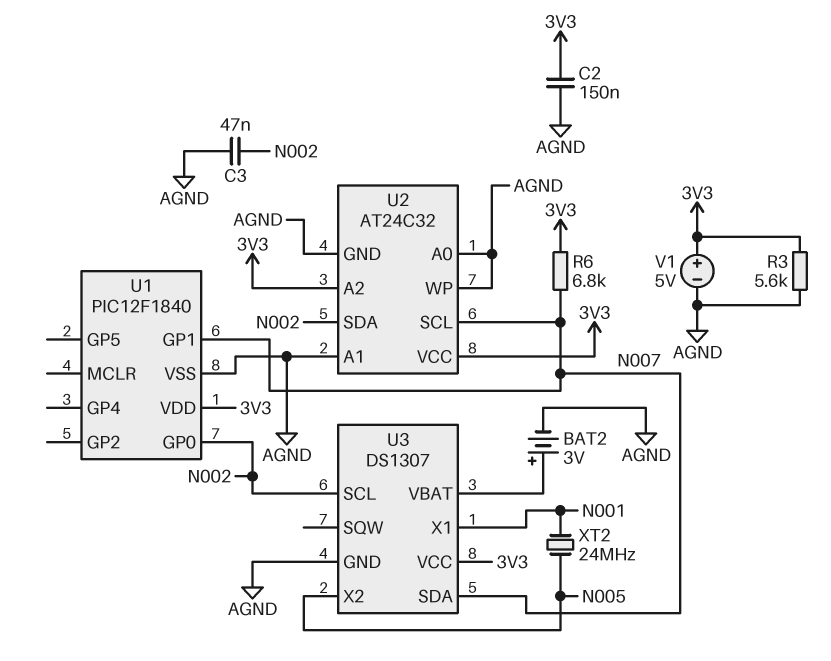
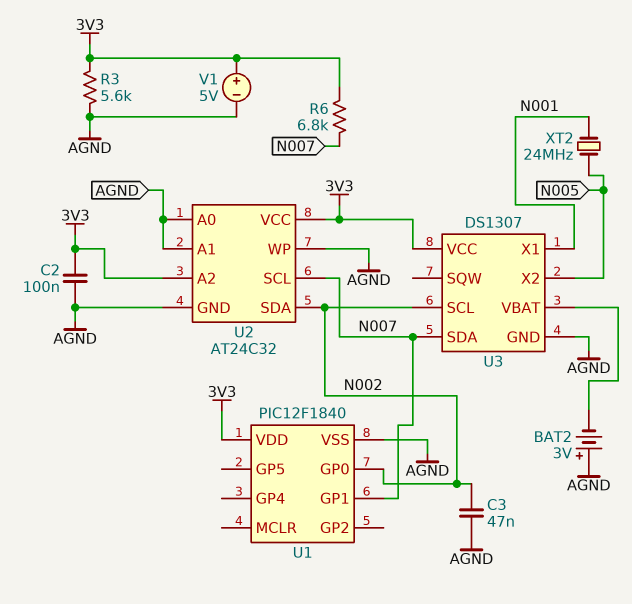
BAT2: 3V (plus U3/VBAT, minus AGND) -> 3V (plus AGND, minus U3/VBAT)
C2: 150nF (3V3, AGND) -> 100nF (3V3, AGND)

